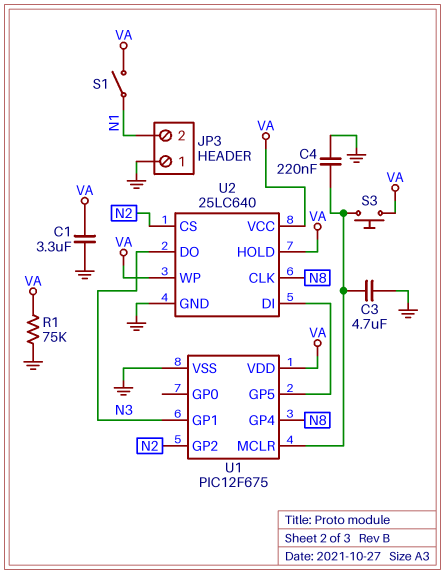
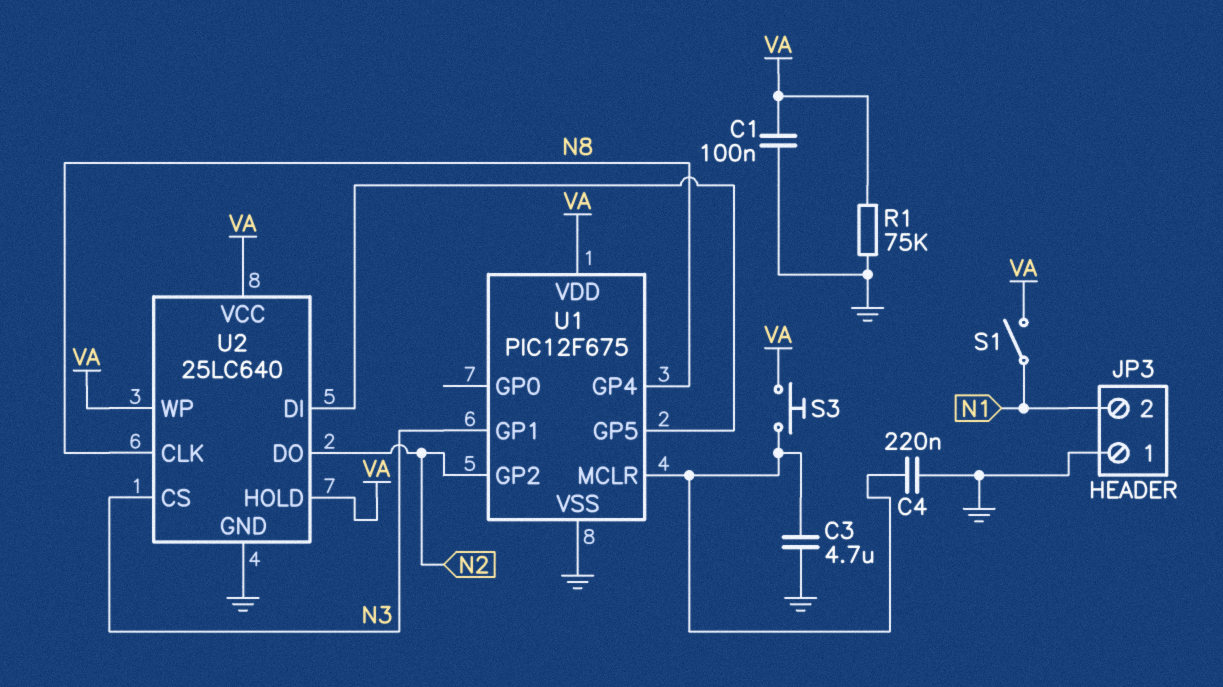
C1: 3.3uF (GND, VA) -> 100nF (GND, VA)
U2 pin CS: N2 -> N3
U2 pin DO: N3 -> N2

